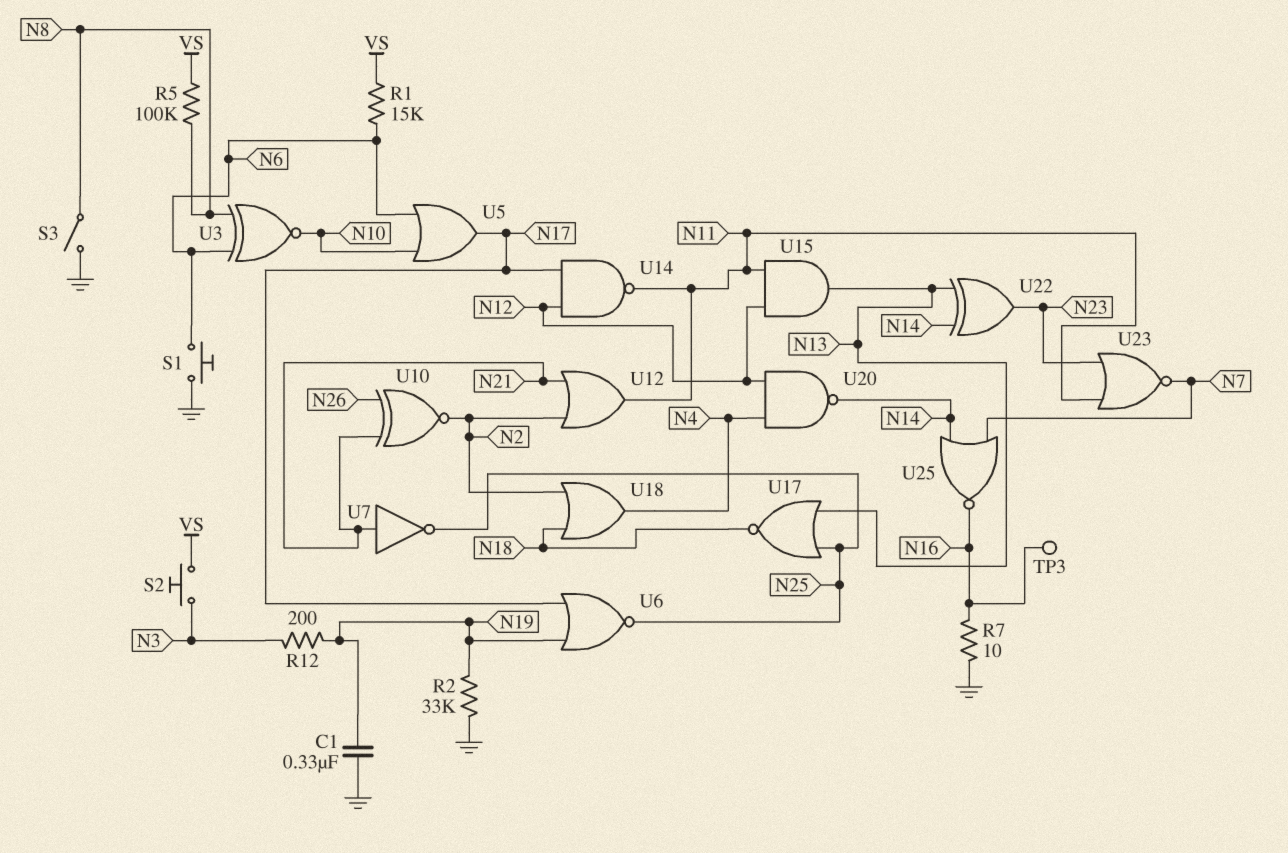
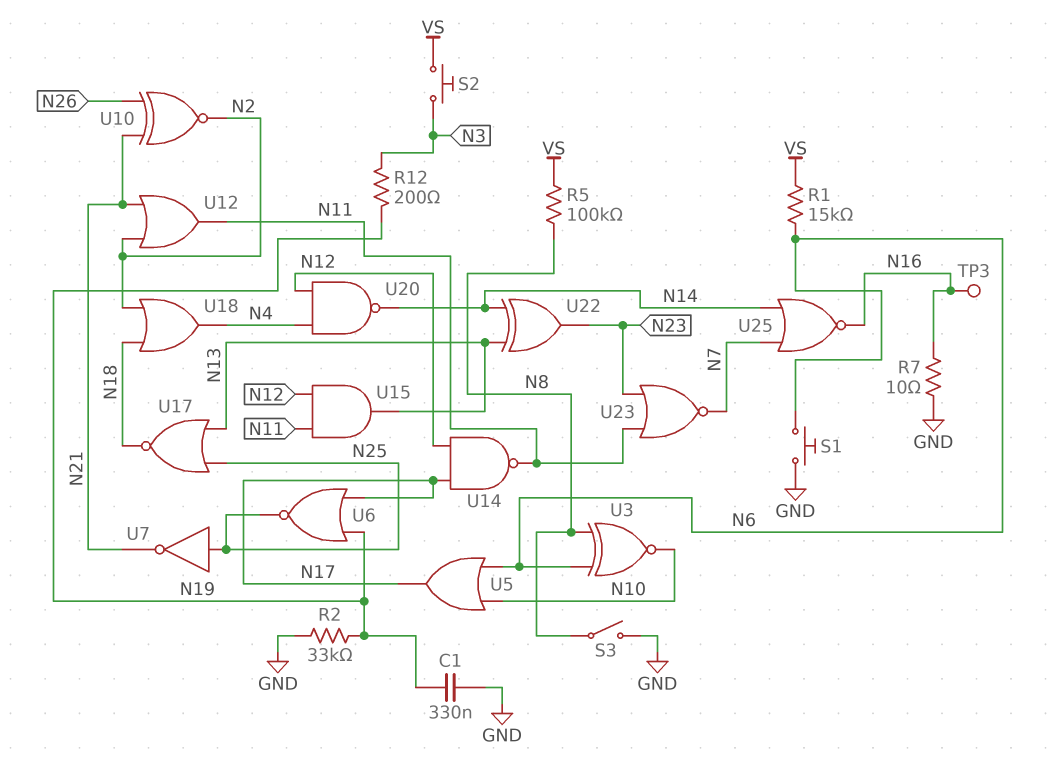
U7: NOT (in N21, out N25) -> NOT (in N25, out N21)

